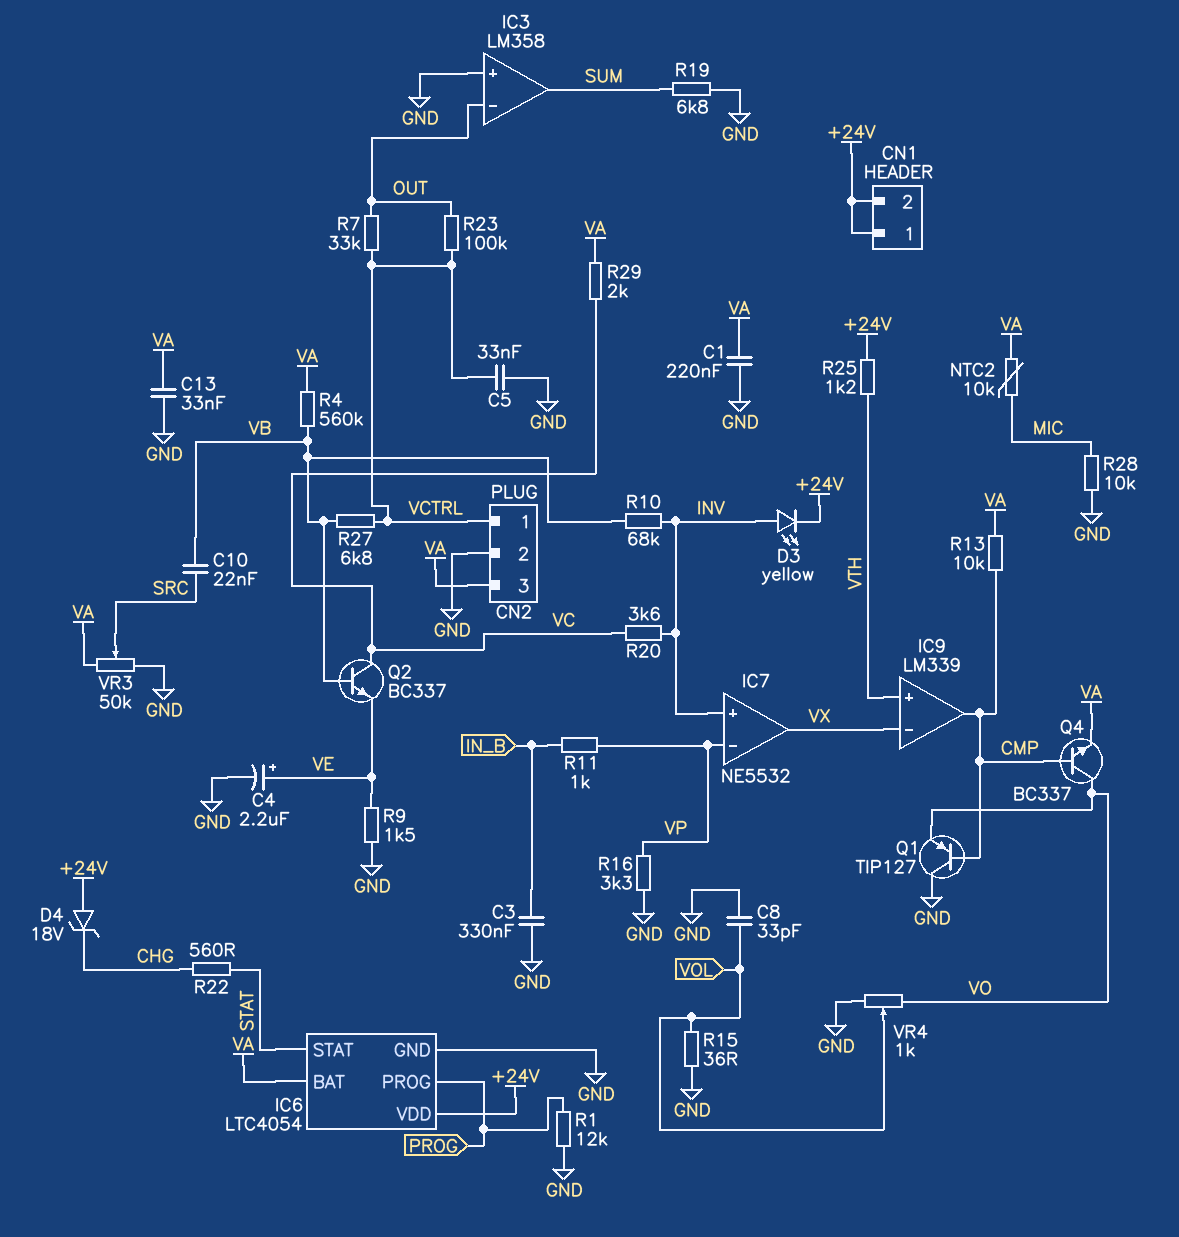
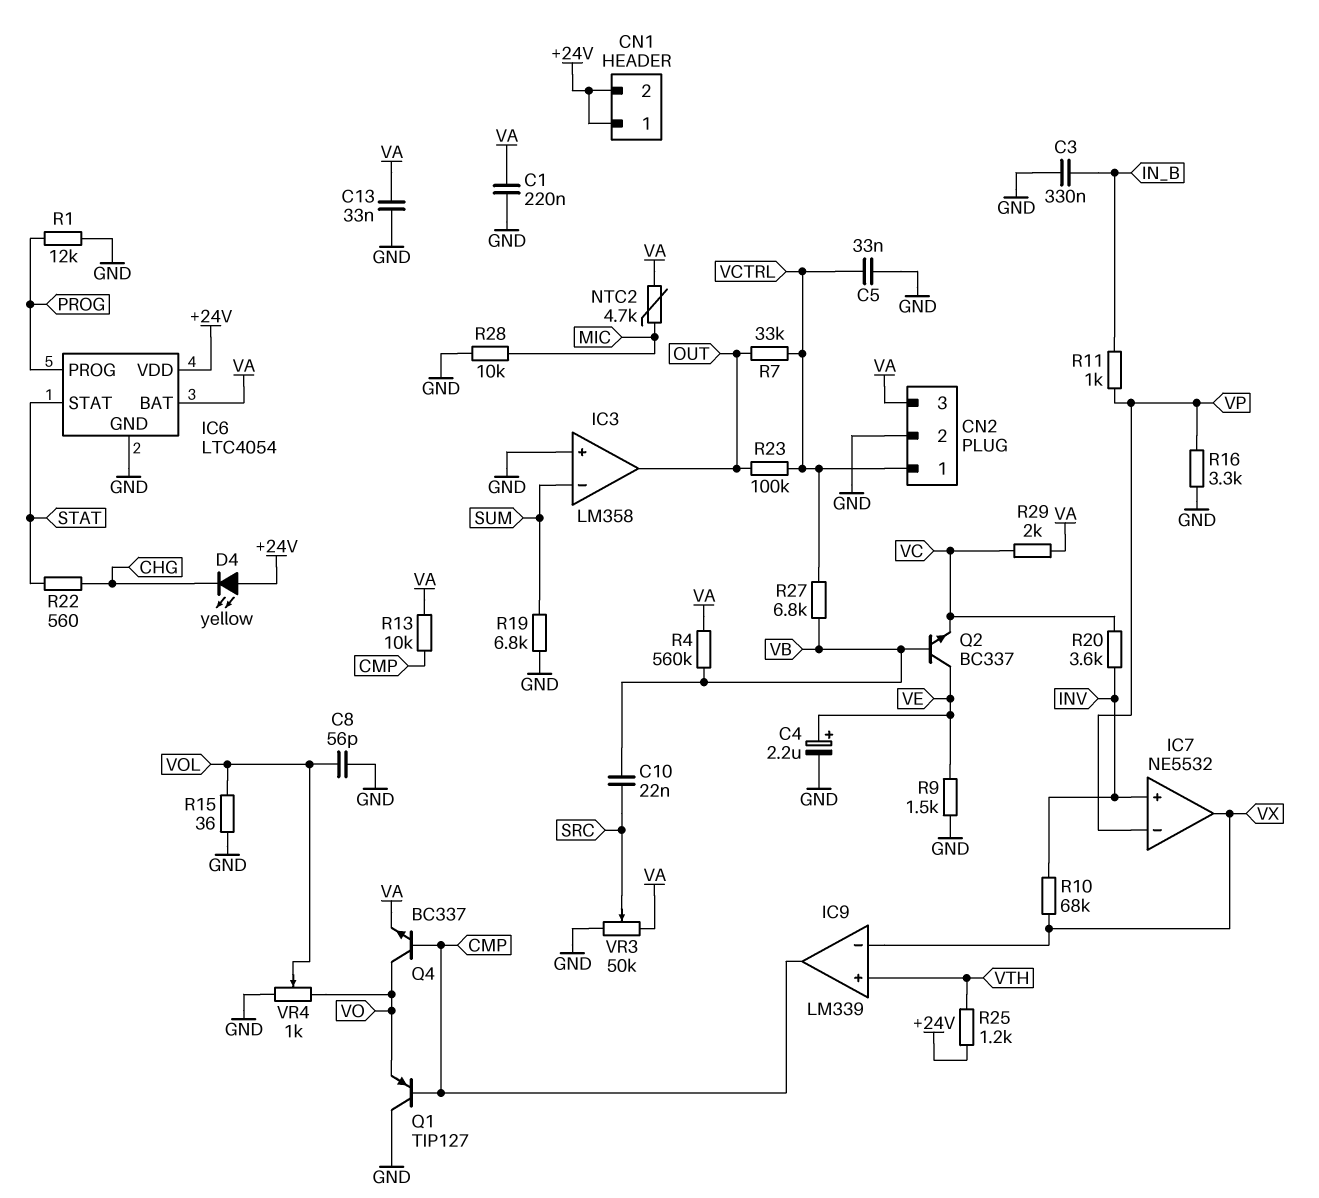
C8: 33pF (GND, VOL) -> 56pF (GND, VOL)
D3: LED yellow (A INV, K +24V) -> none
D4: zener 18V (A +24V, K CHG) -> LED yellow (A +24V, K CHG)
IC3 pin in-: OUT -> SUM
IC3 pin out: SUM -> OUT
NTC2: 10k (MIC, VA) -> 4.7k (MIC, VA)
Q2: NPN BC337 (B VB, C VC, E VE) -> NPN BC337 (B VB, C VE, E VC)
R10: 68k (INV, VB) -> 68k (INV, VX)

